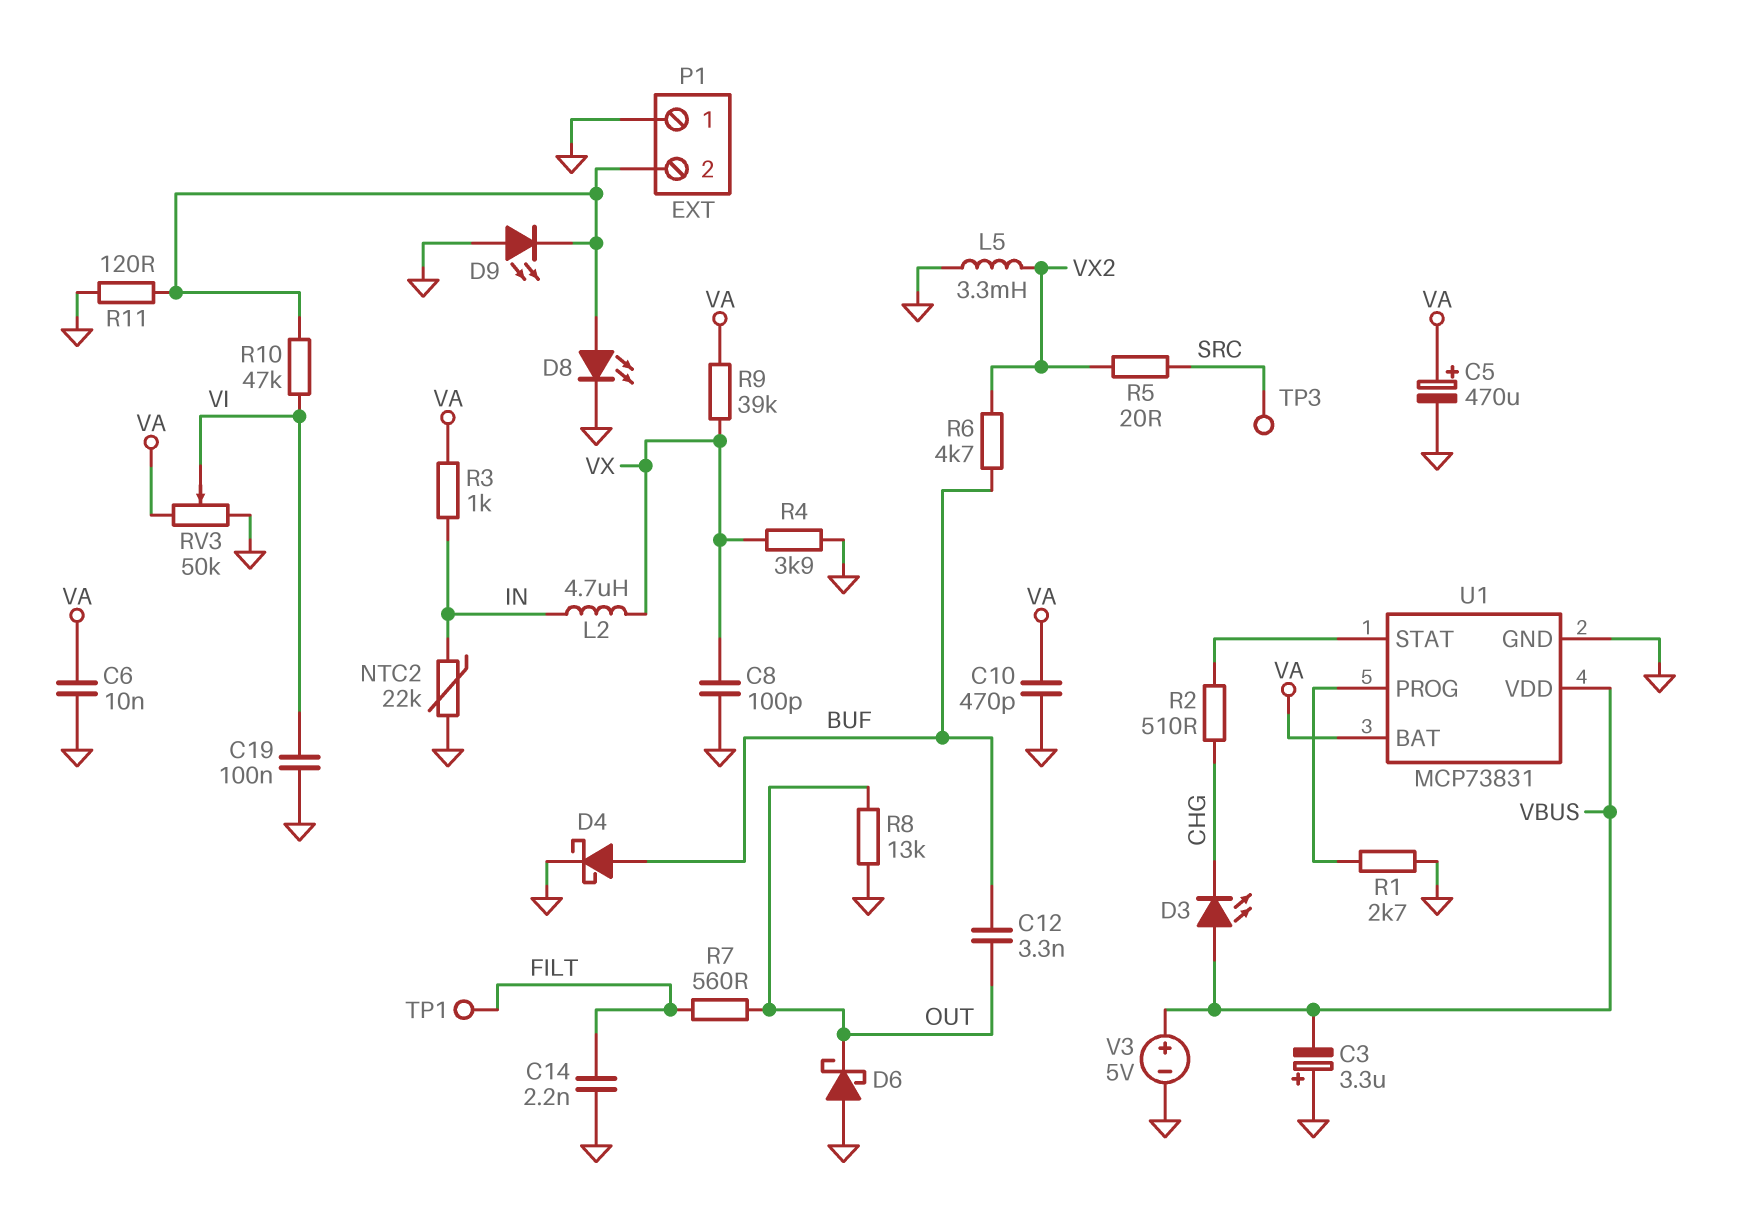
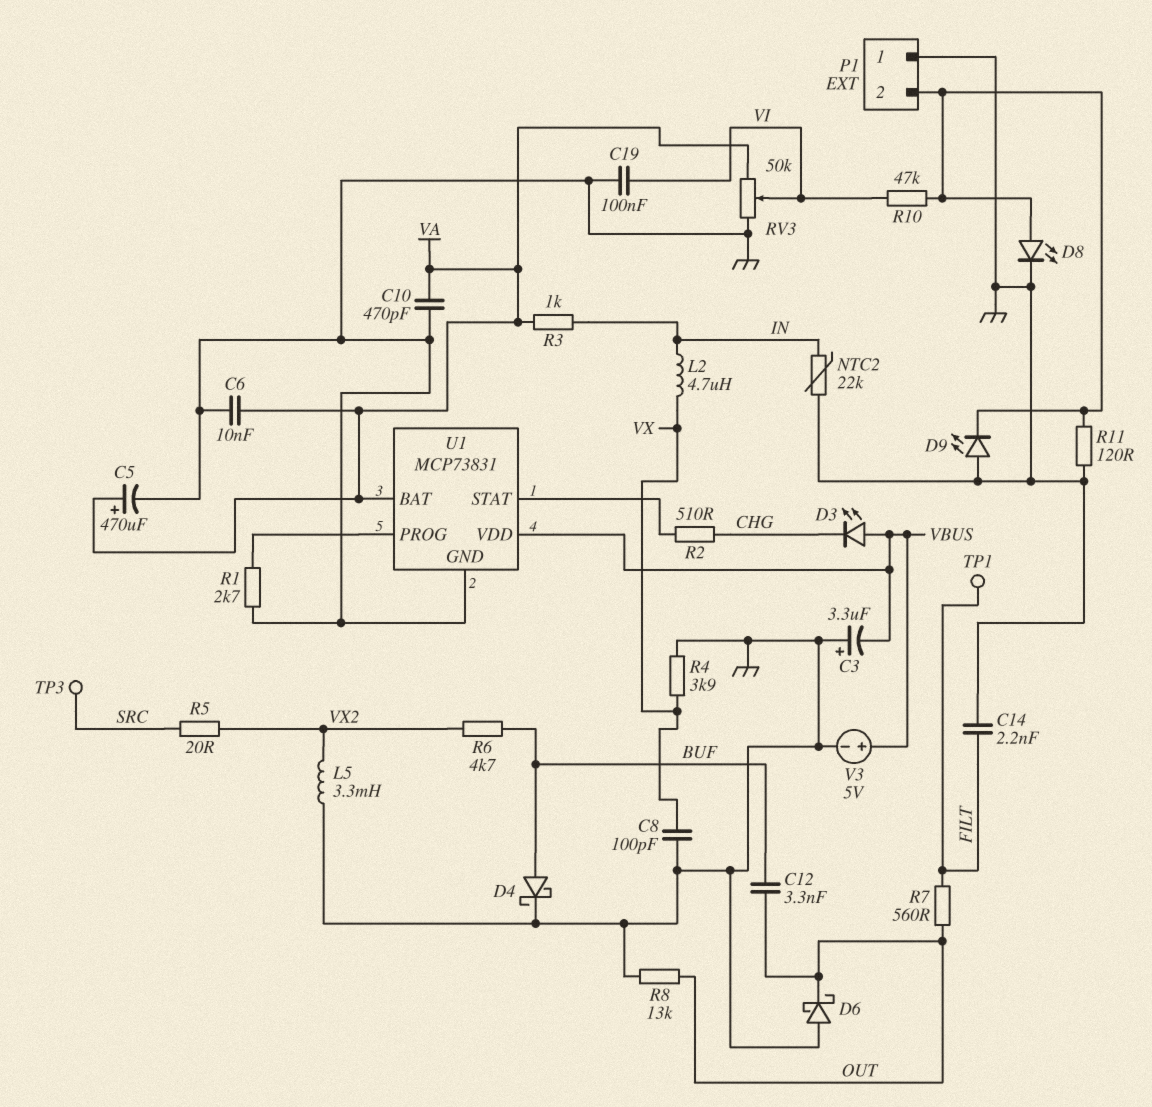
R9: 39k (VA, VX) -> none

